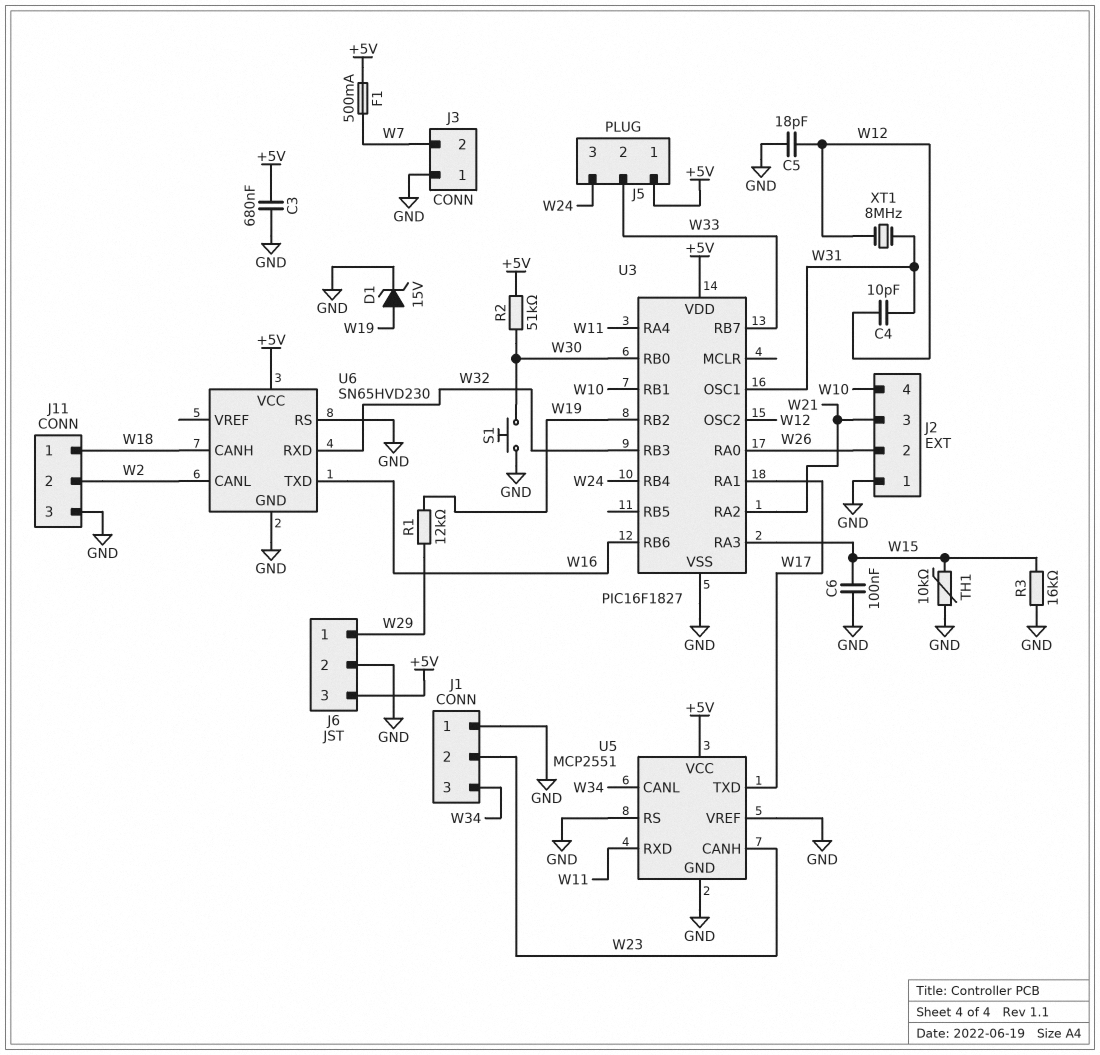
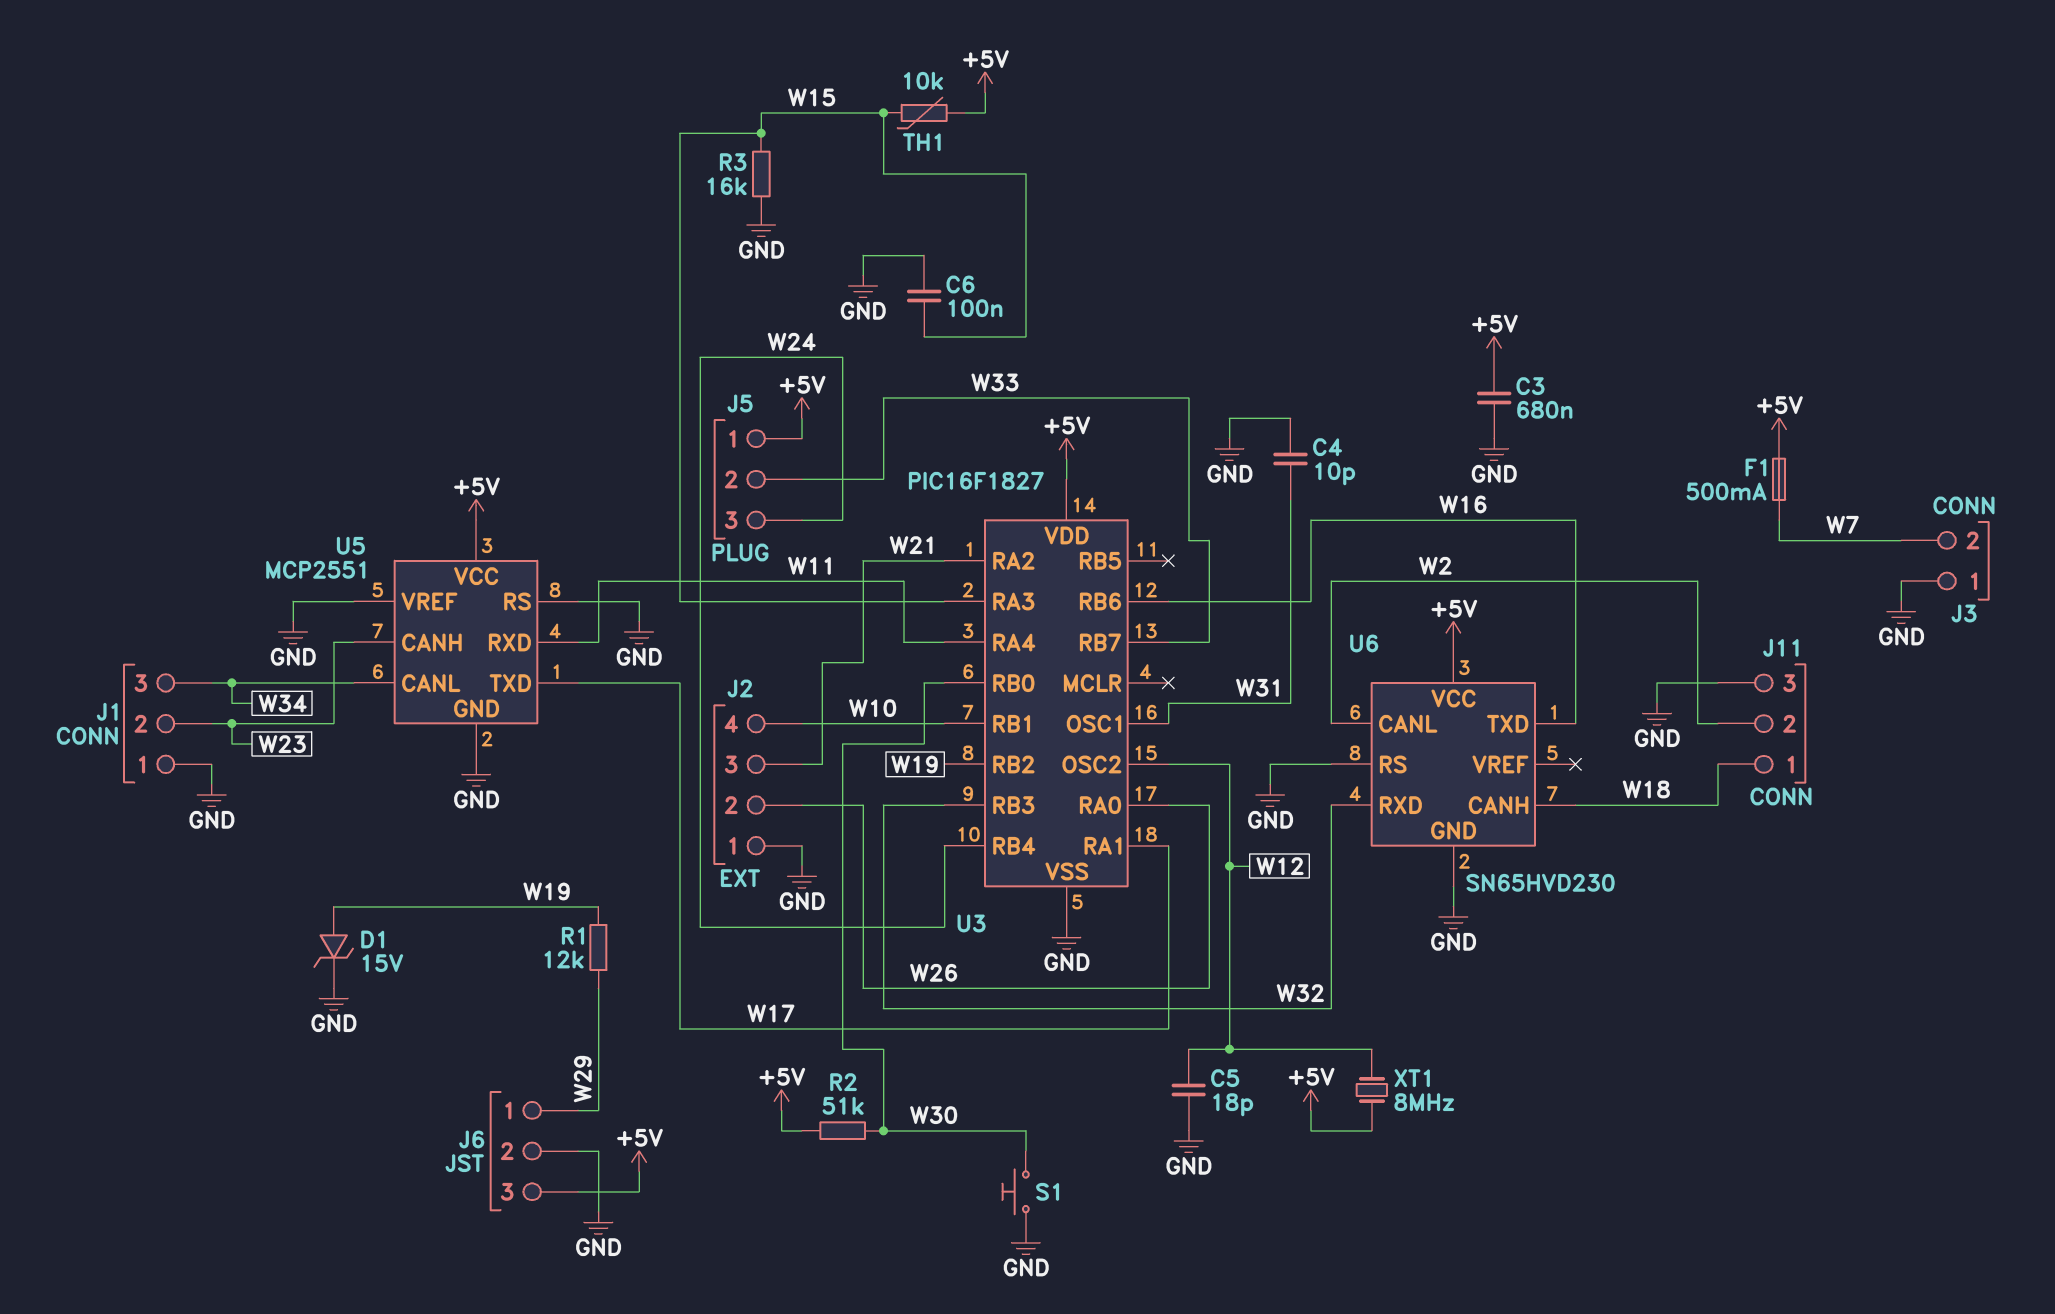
C4: 10pF (W12, W31) -> 10pF (GND, W31)
TH1: 10k (GND, W15) -> 10k (+5V, W15)
XT1: 8MHz (W12, W31) -> 8MHz (+5V, W12)

